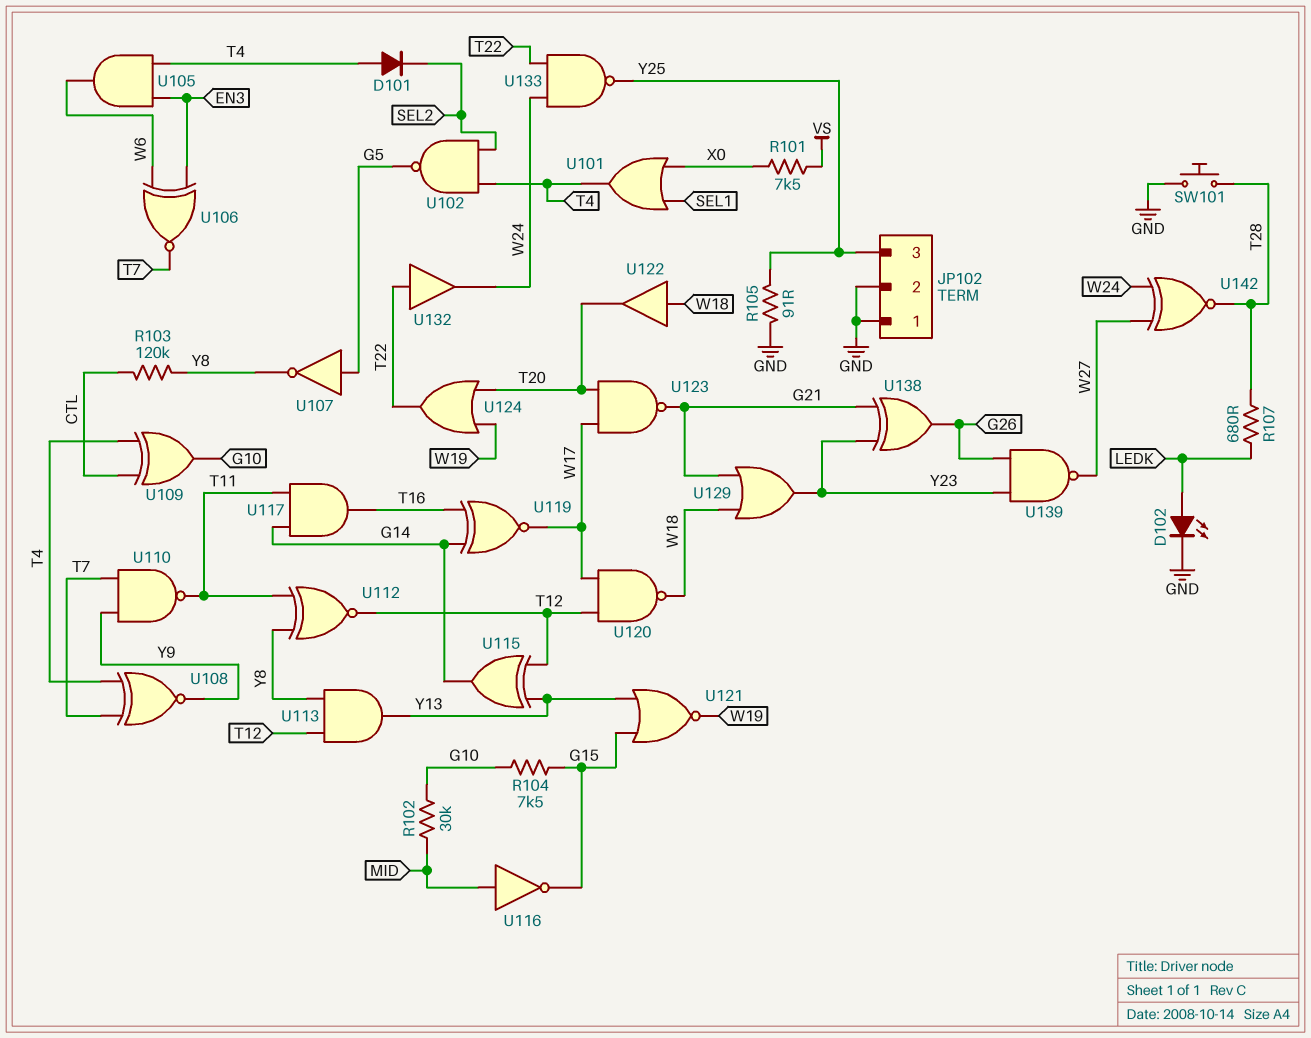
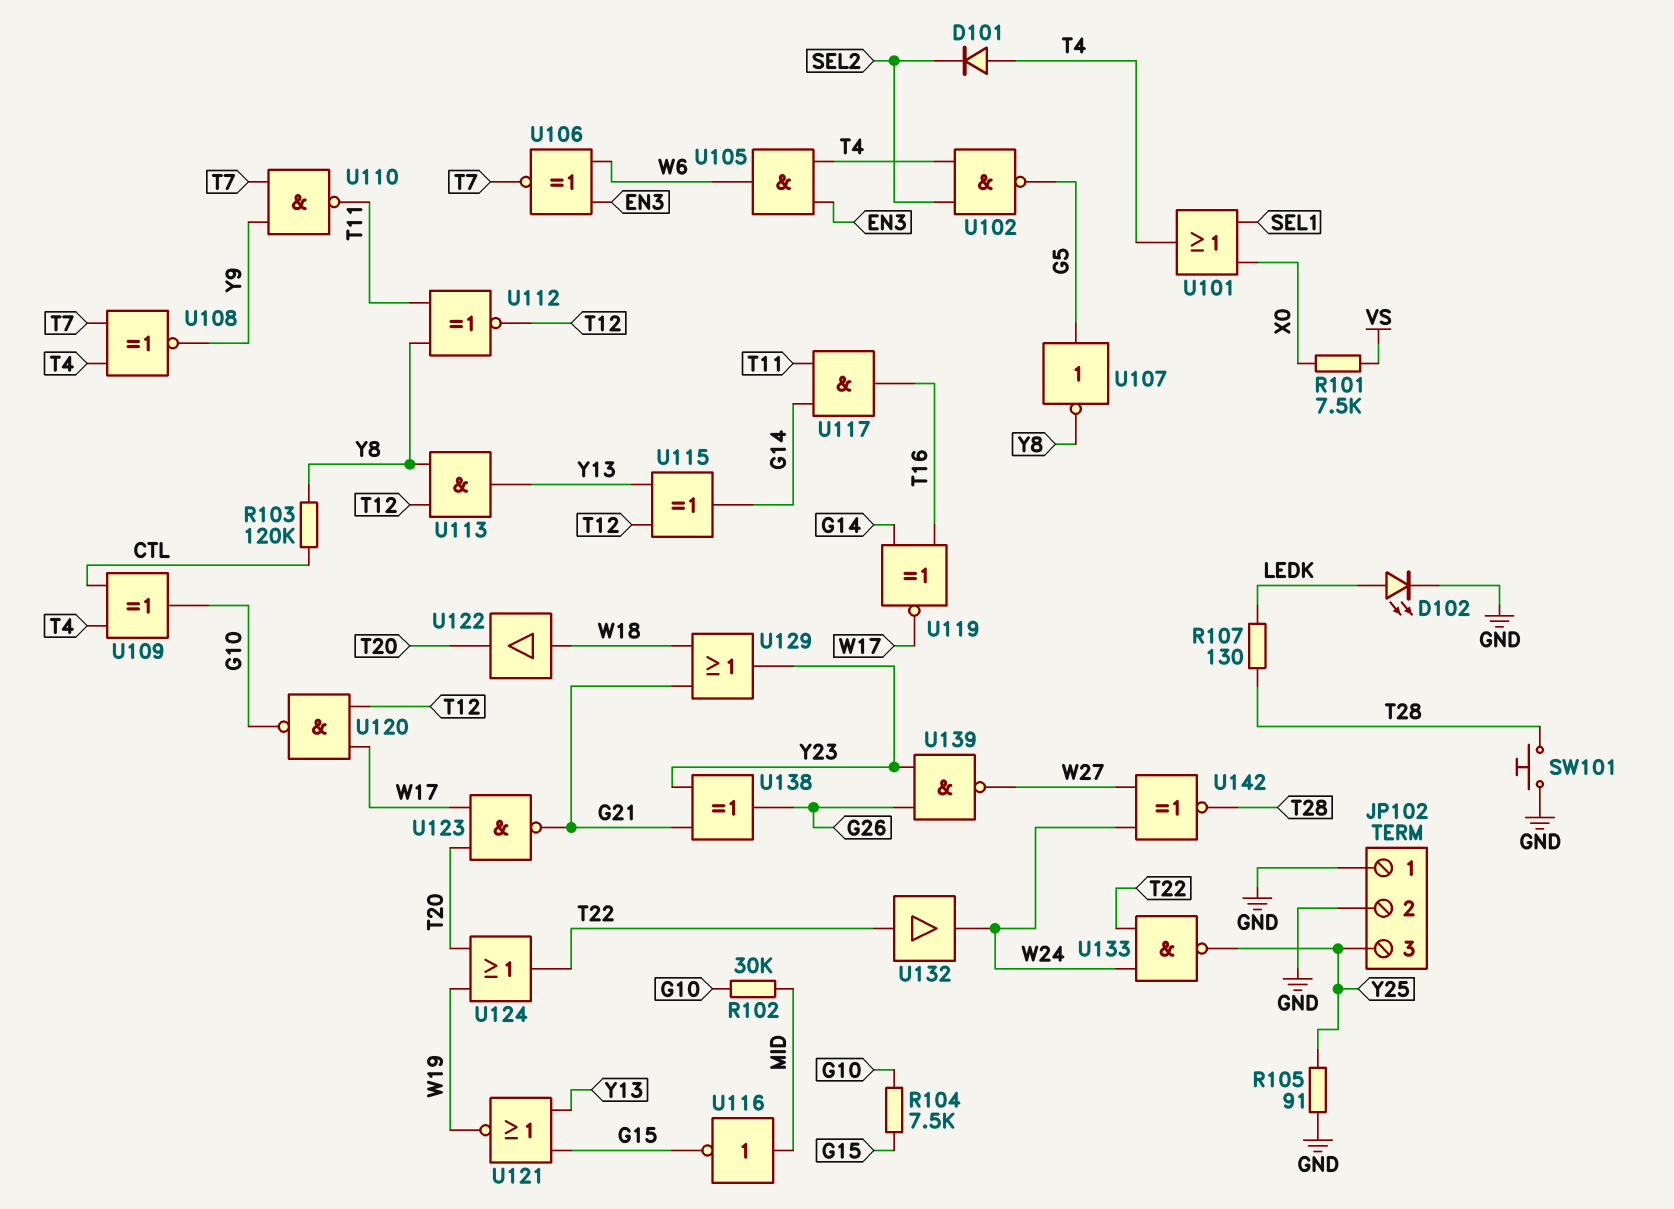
R107: 680 (LEDK, T28) -> 130 (LEDK, T28)
U120: NAND (in T12, in W17, out W18) -> NAND (in T12, in W17, out G10)

